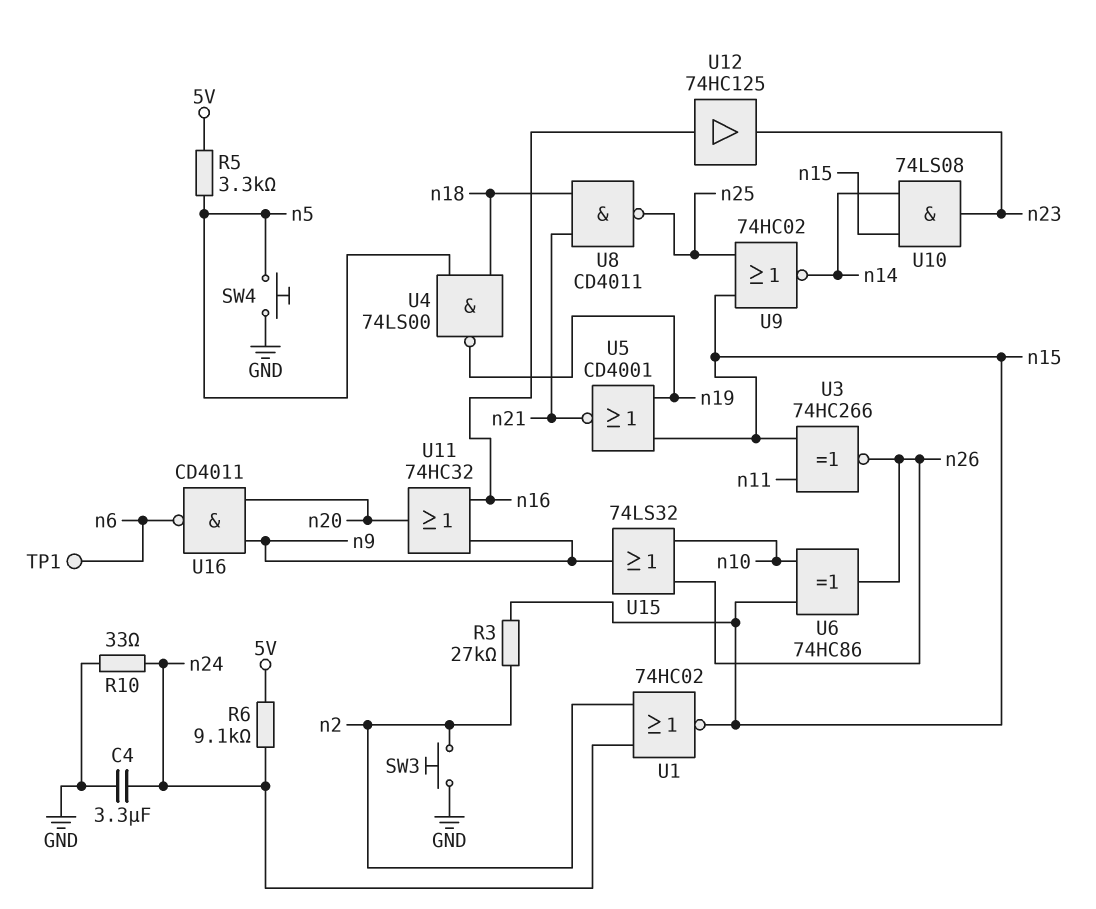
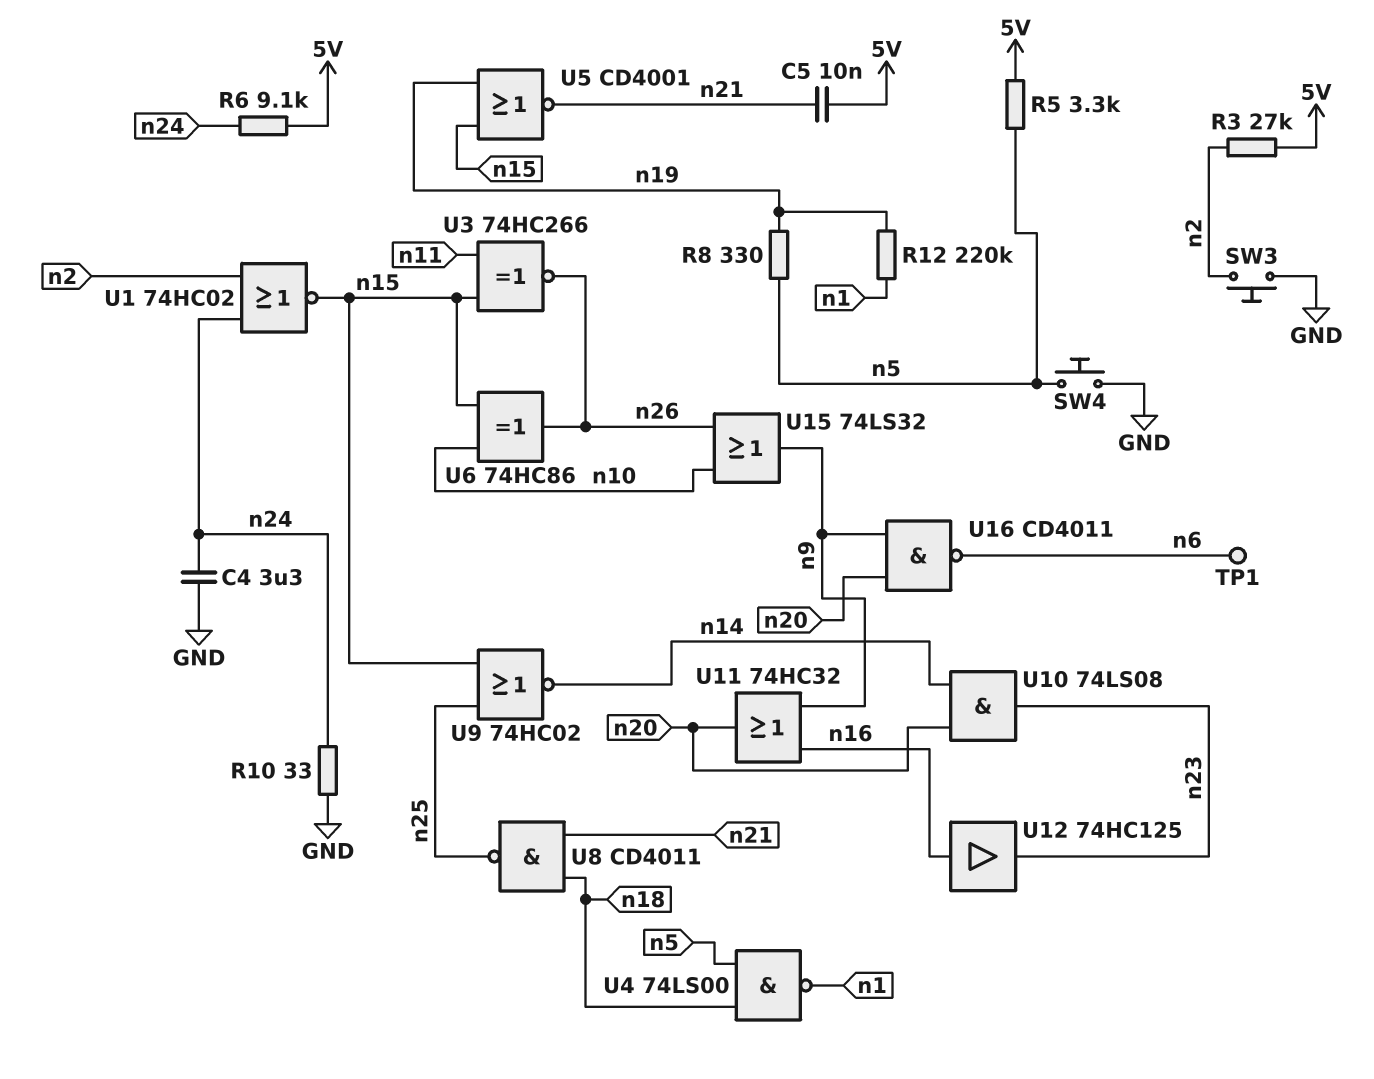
C5: none -> 10nF (5V, n21)
R3: 27k (n2, n15) -> 27k (5V, n2)
R8: none -> 330 (n5, n19)
R12: none -> 220k (n1, n19)
U4: NAND 74LS00 (in n5, in n18, out n19) -> NAND 74LS00 (in n5, in n18, out n1)
U10: AND 74LS08 (in n14, in n15, out n23) -> AND 74LS08 (in n14, in n20, out n23)

